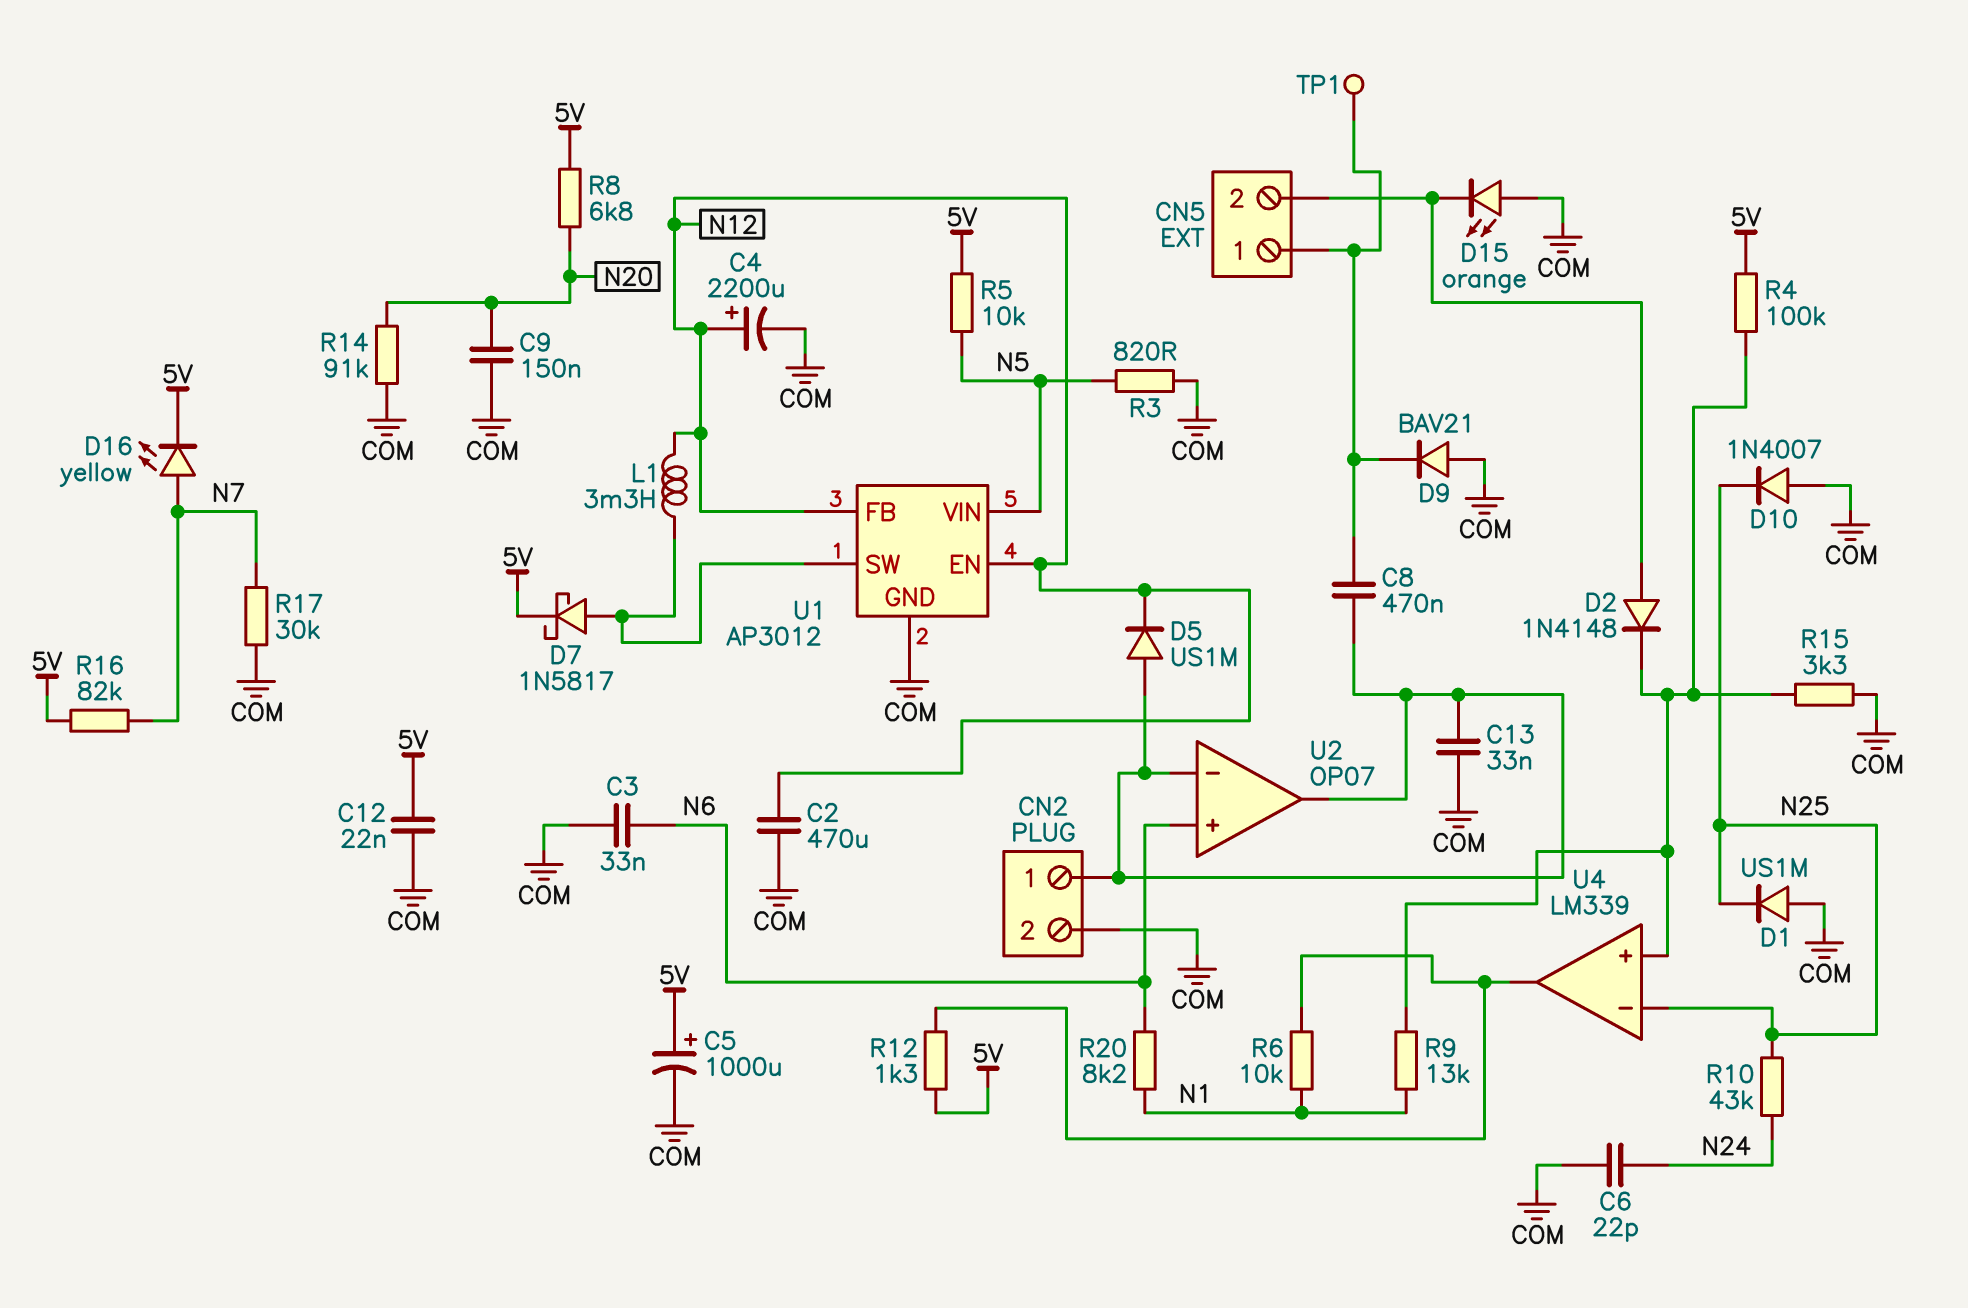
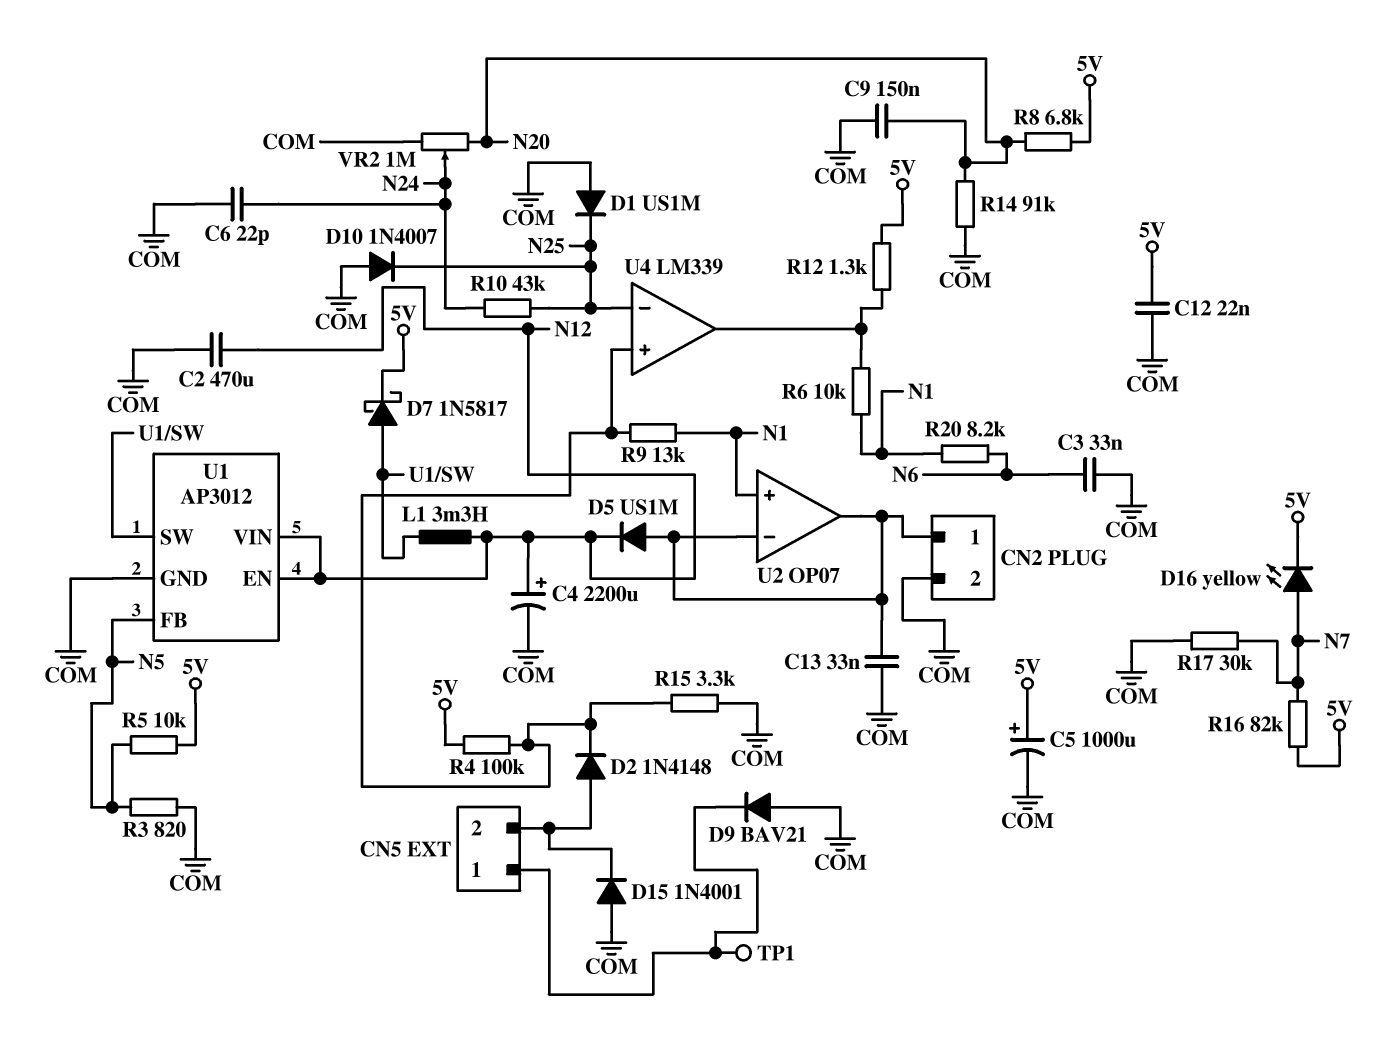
C8: 470nF (CN2/1, CN5/1) -> none
D15: LED orange (A COM, K CN5/2) -> diode 1N4001 (A COM, K CN5/2)
U1 pin FB: N12 -> N5
U1 pin VIN: N5 -> N12
U2 pin in+: N6 -> N1
VR2: none -> 1M (COM, N20, wiper N24)

